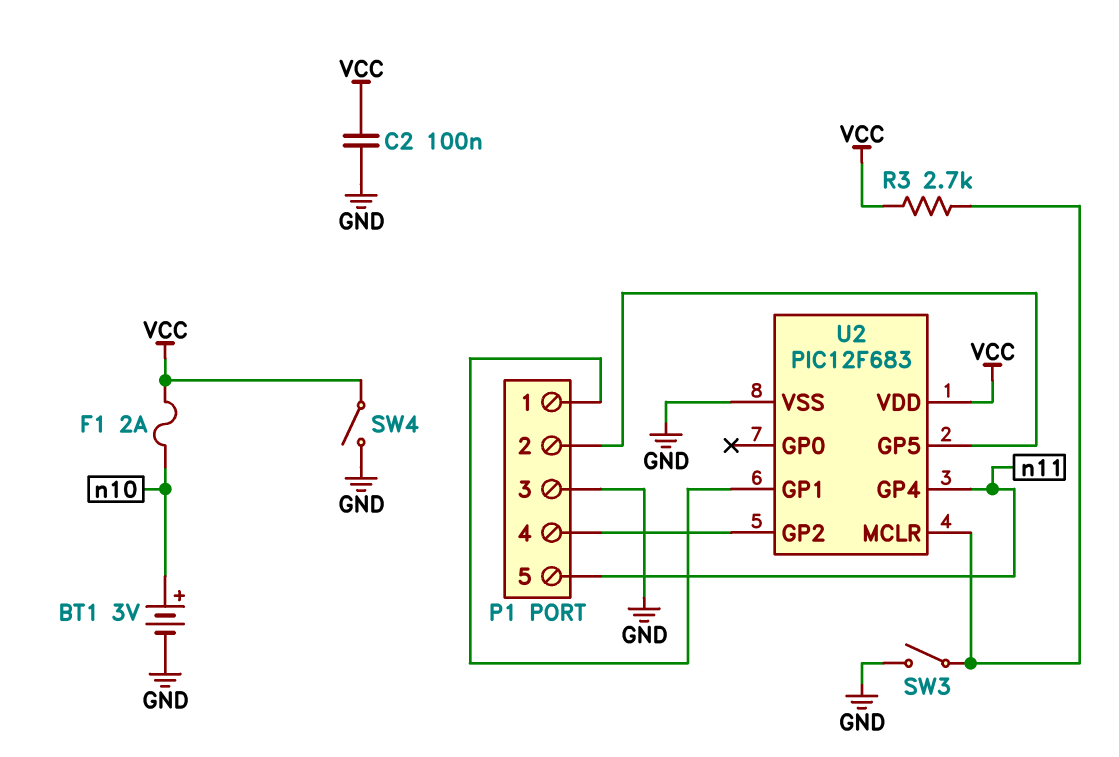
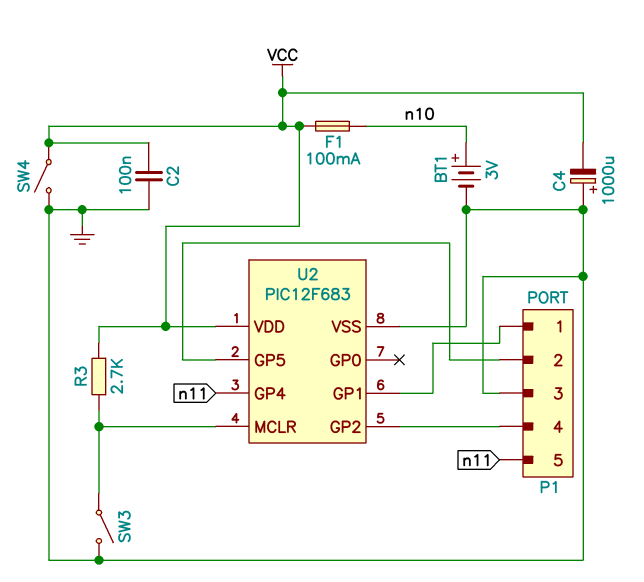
C4: none -> 1000uF (plus GND, minus VCC)
F1: 2A (VCC, n10) -> 100mA (VCC, n10)

